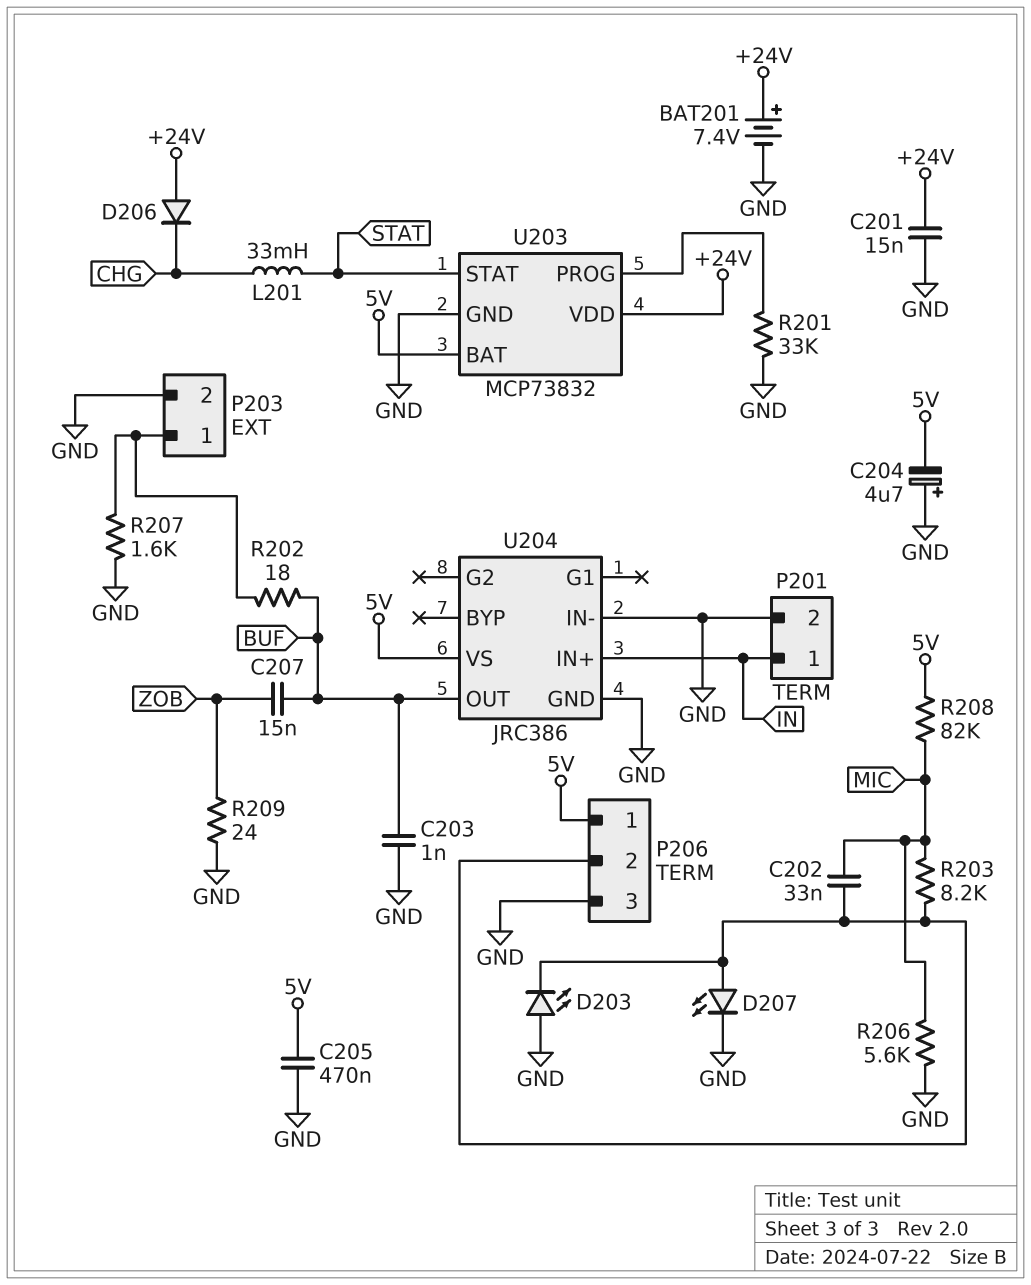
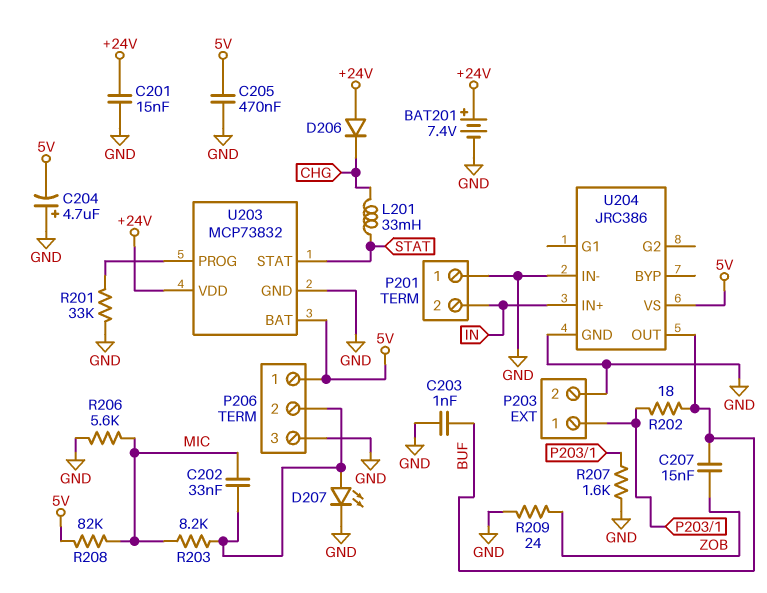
D203: LED (A GND, K P206/2) -> none
P201 pin 1: IN -> GND
P201 pin 2: GND -> IN

